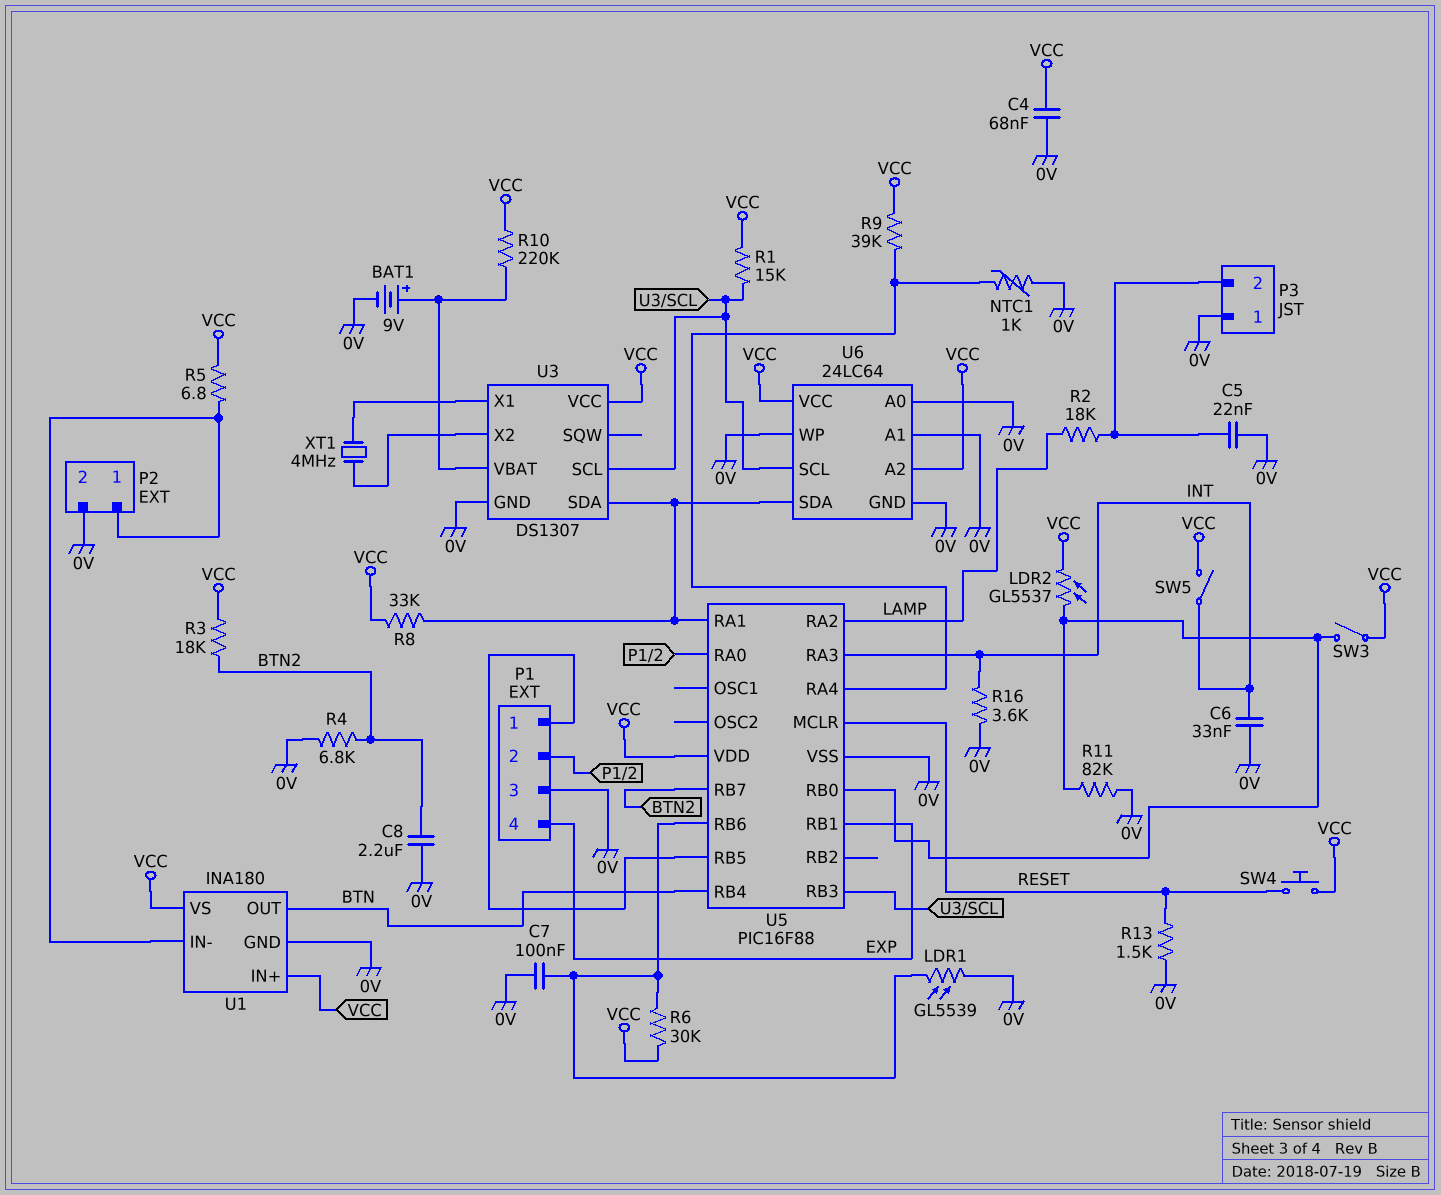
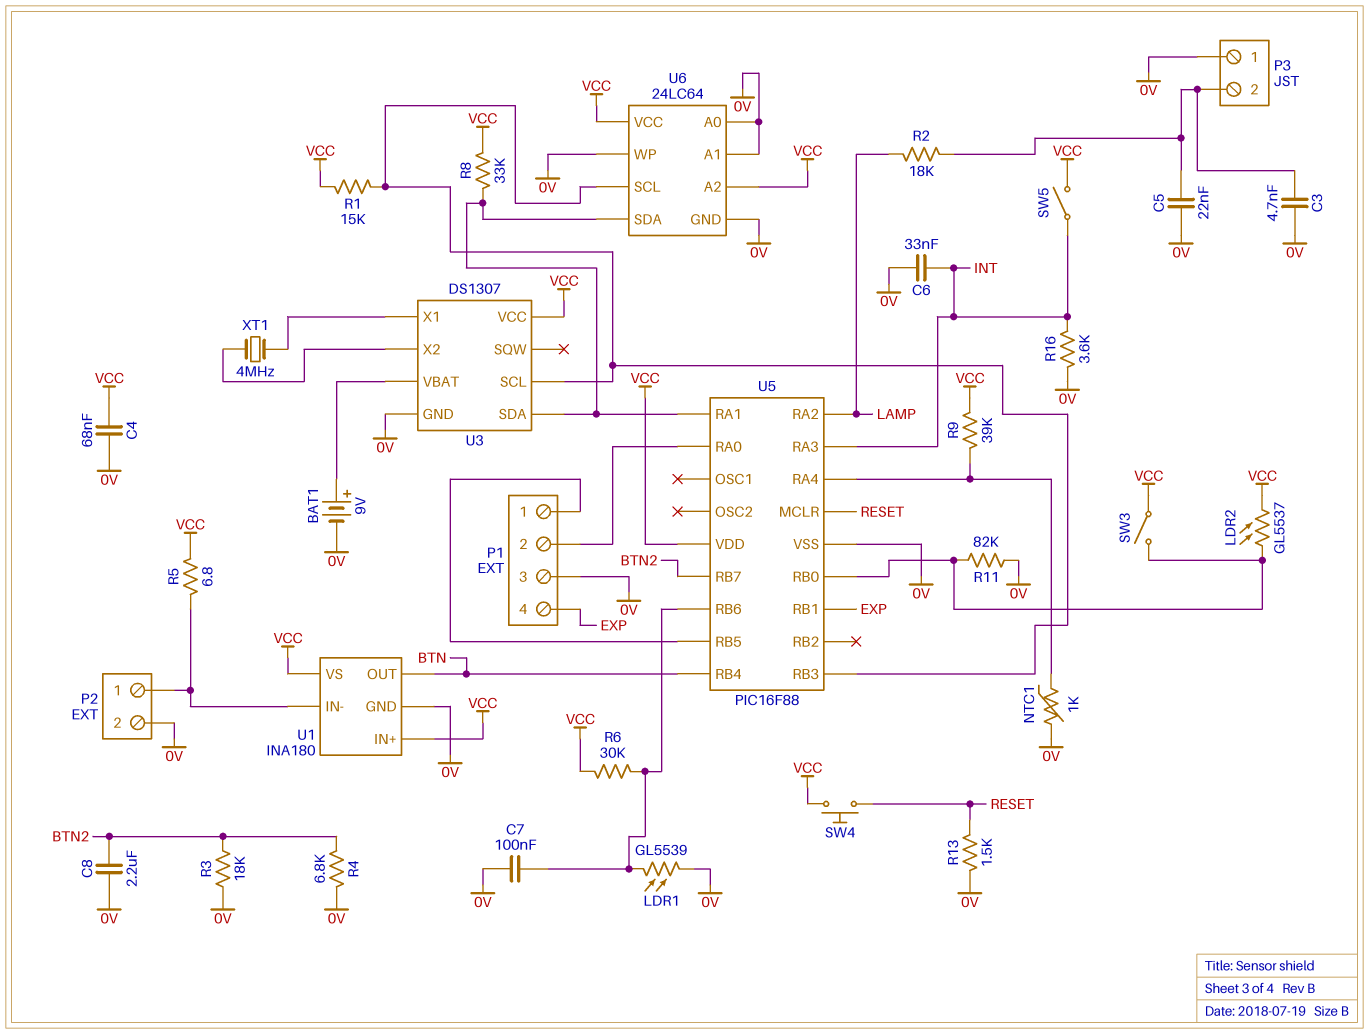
C3: none -> 4.7nF (0V, P3/2)
R3: 18k (BTN2, VCC) -> 18k (0V, BTN2)
R10: 220k (U3/VBAT, VCC) -> none

